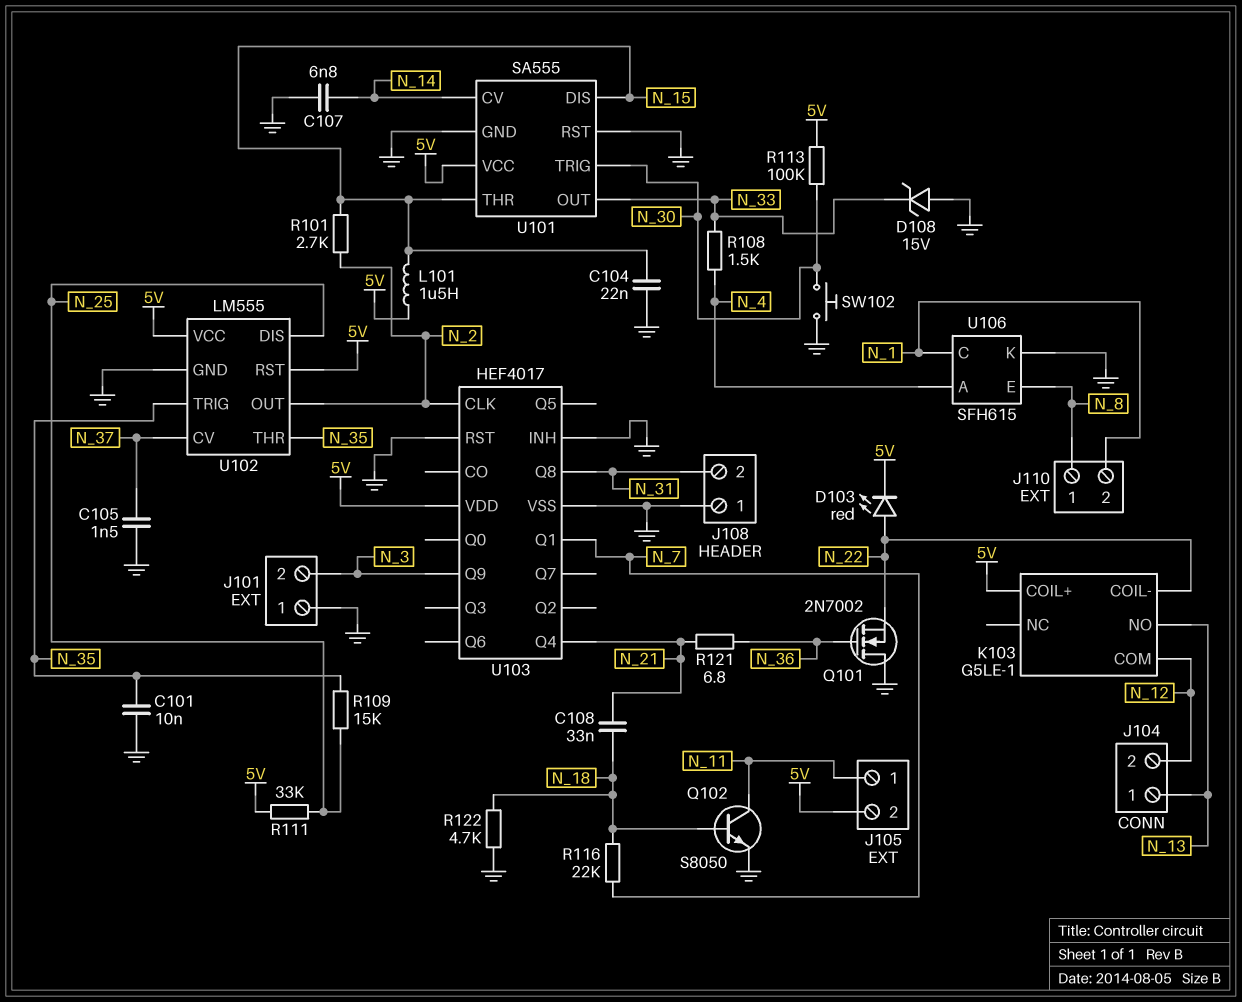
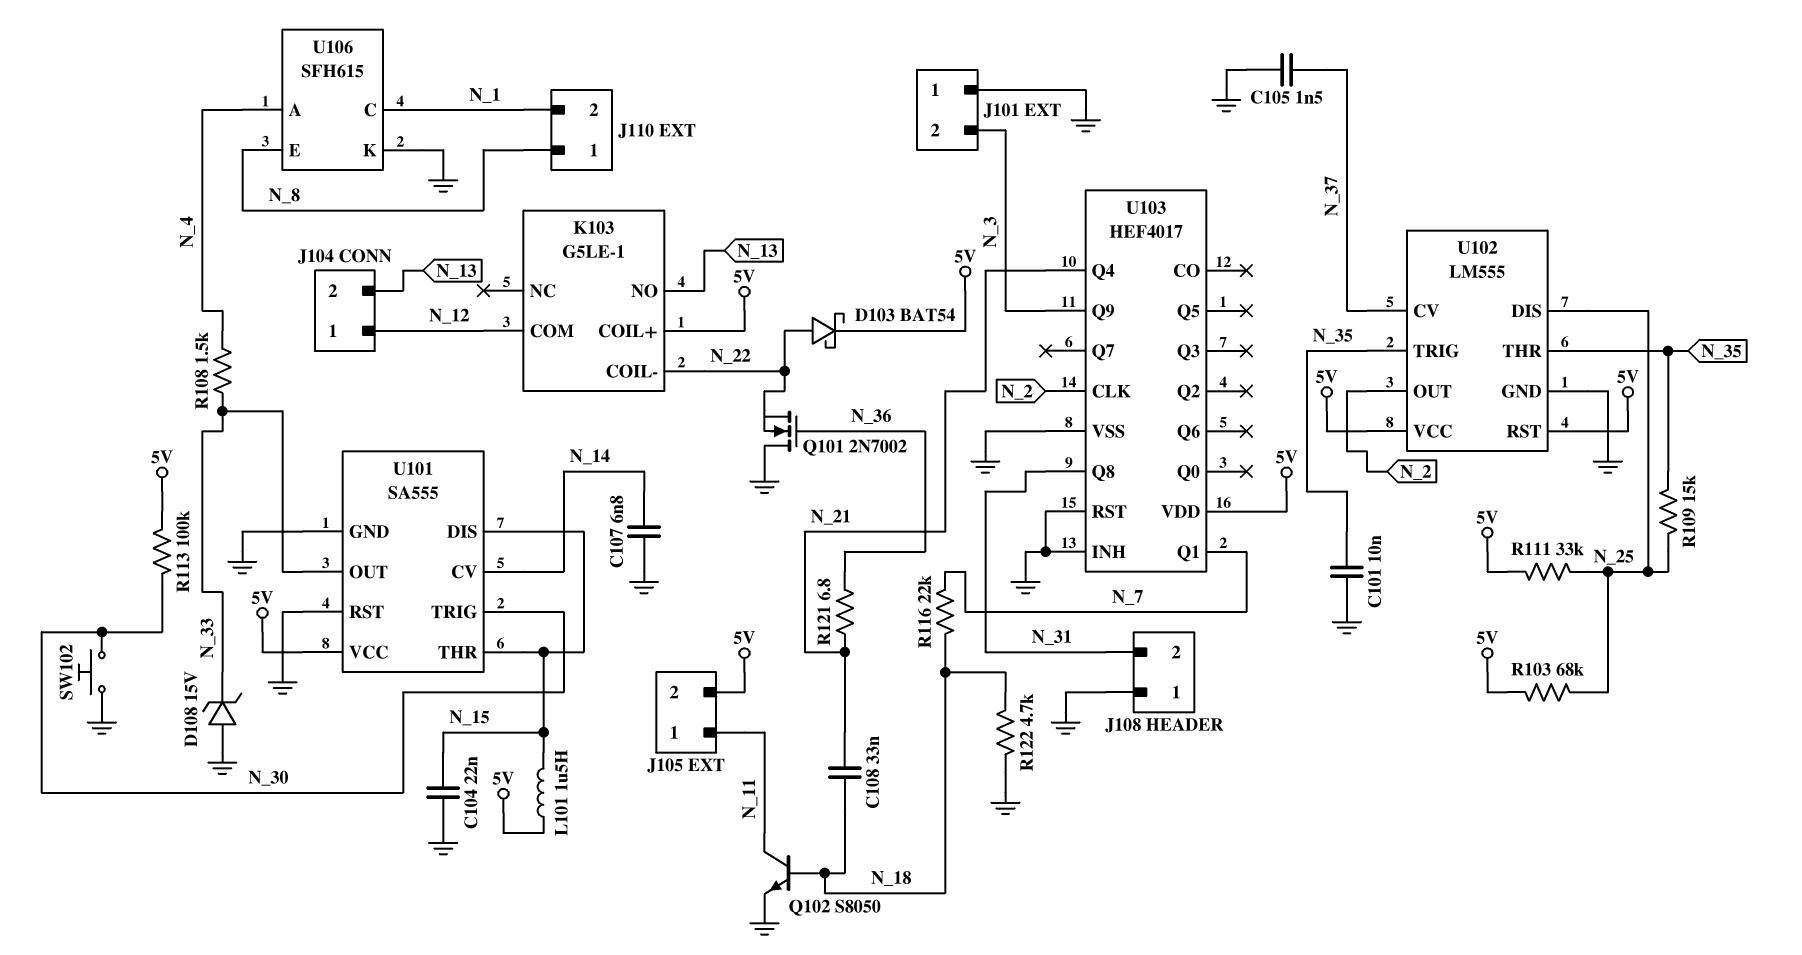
D103: LED red (A N_22, K 5V) -> schottky BAT54 (A N_22, K 5V)
J104 pin 1: N_13 -> N_12
J104 pin 2: N_12 -> N_13
R101: 2.7k (N_2, N_15) -> none
R103: none -> 68k (5V, N_25)

